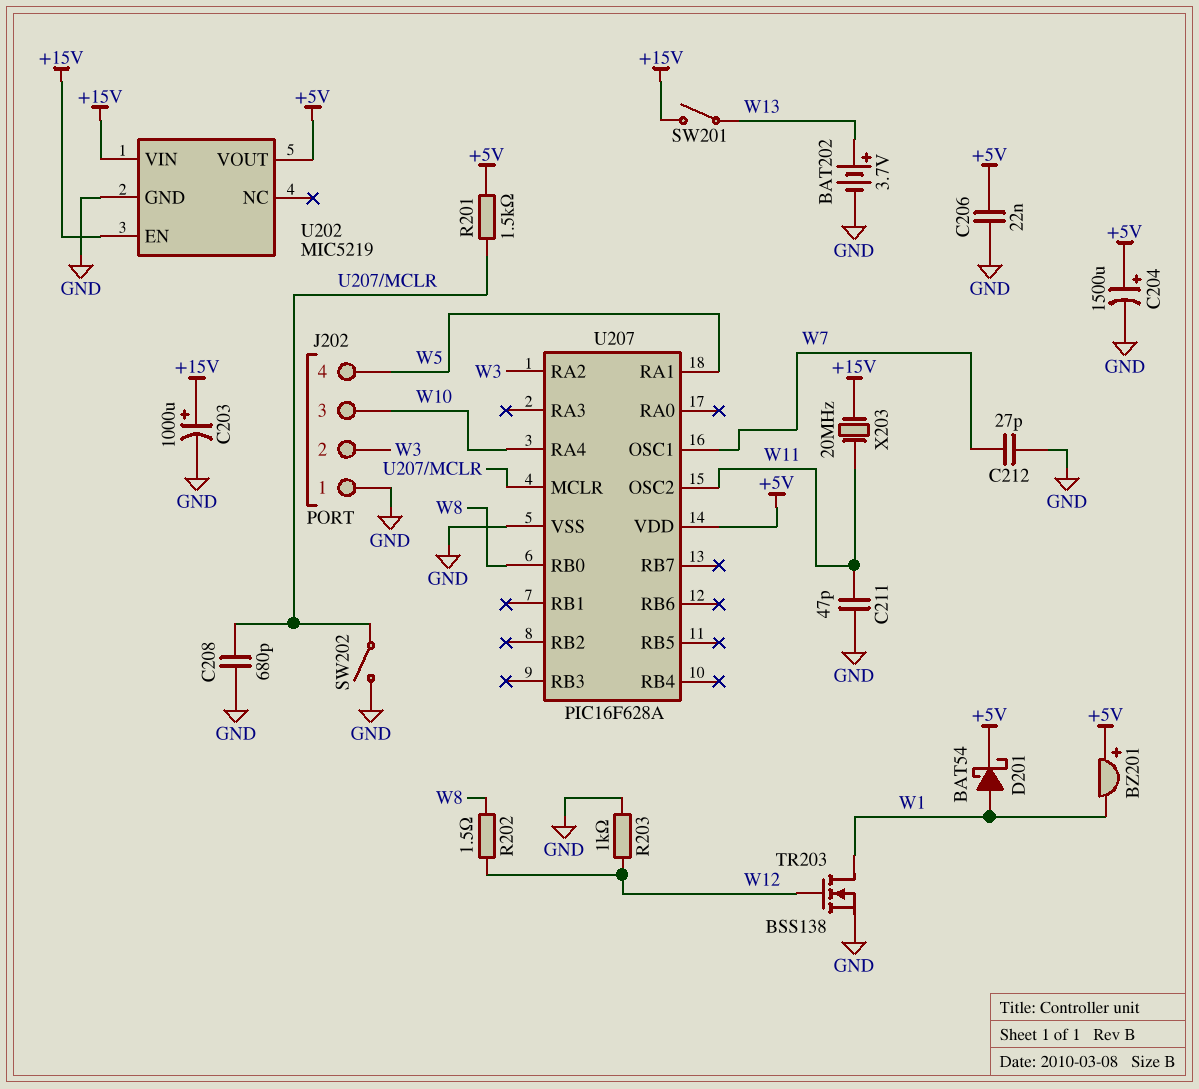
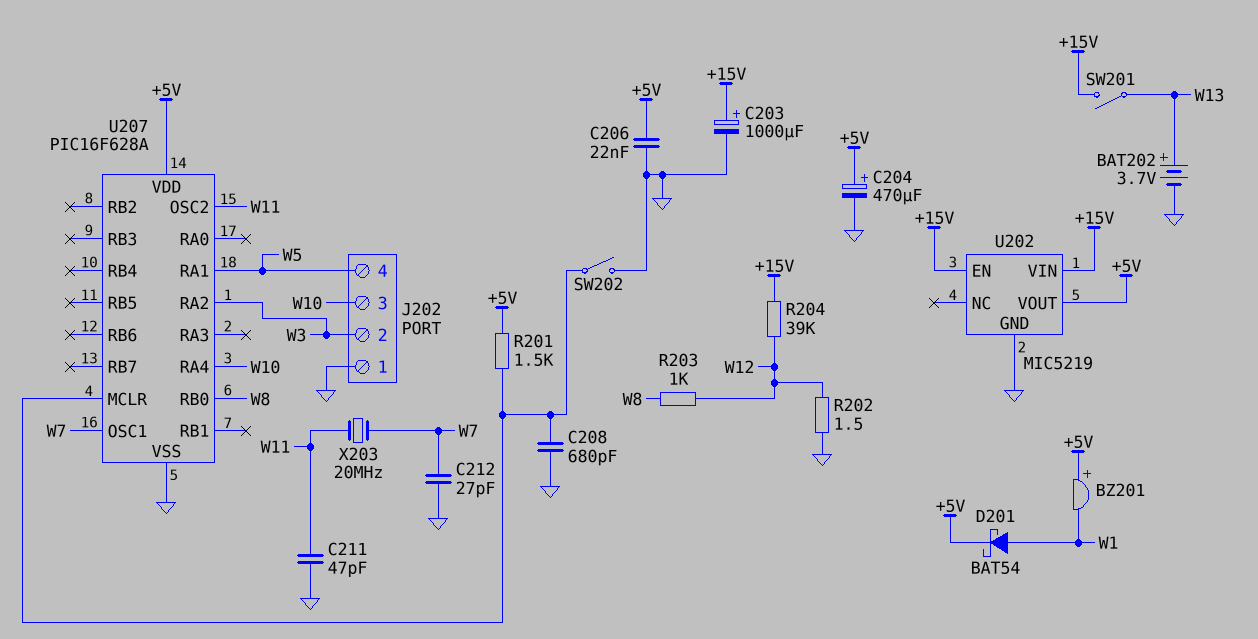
C204: 1500uF (plus +5V, minus GND) -> 470uF (plus +5V, minus GND)
R202: 1.5 (W8, W12) -> 1.5 (GND, W12)
R203: 1k (GND, W12) -> 1k (W8, W12)
R204: none -> 39k (+15V, W12)
TR203: NMOS BSS138 (G W12, D W1, S GND) -> none
X203: 20MHz (+15V, W11) -> 20MHz (W7, W11)

